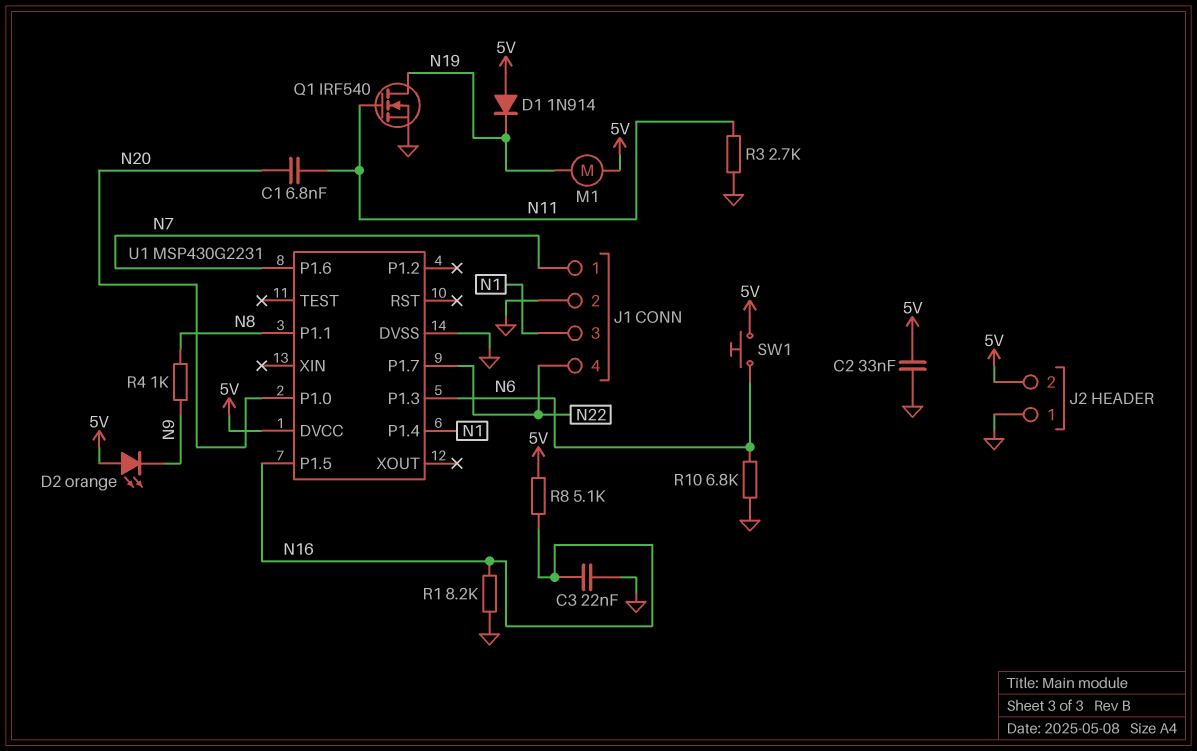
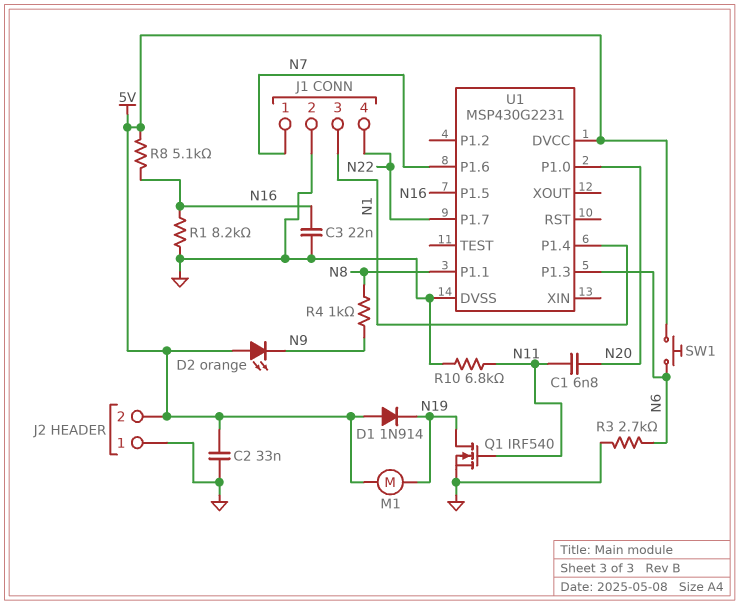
R3: 2.7k (GND, N11) -> 2.7k (GND, N6)
R10: 6.8k (GND, N6) -> 6.8k (GND, N11)

